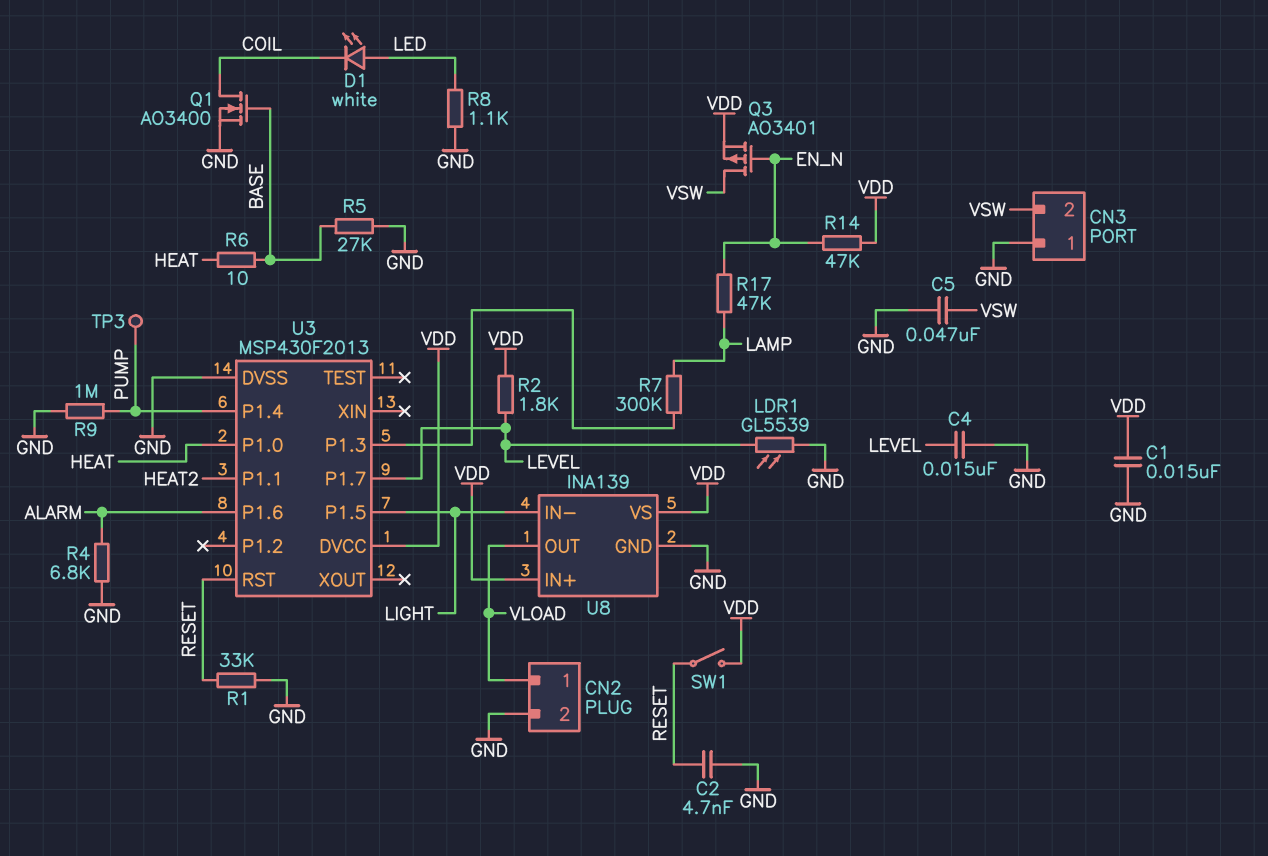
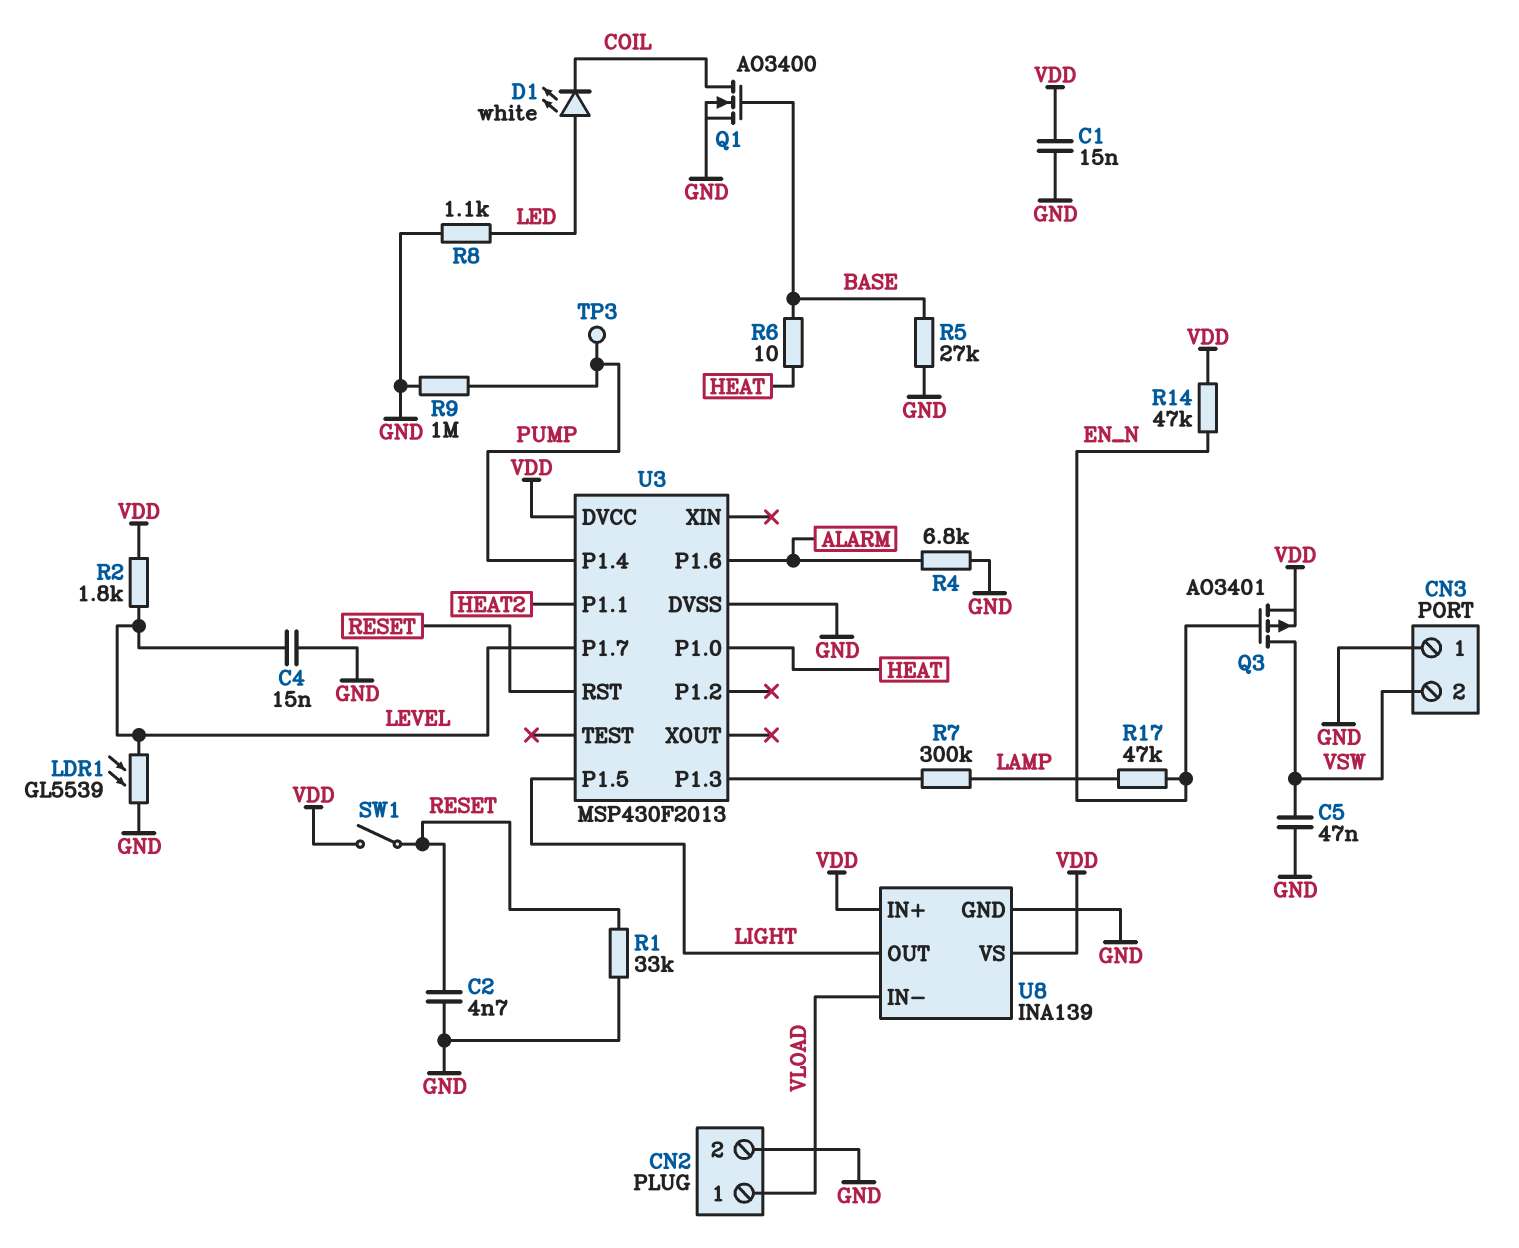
U8 pin IN-: LIGHT -> VLOAD
U8 pin OUT: VLOAD -> LIGHT

